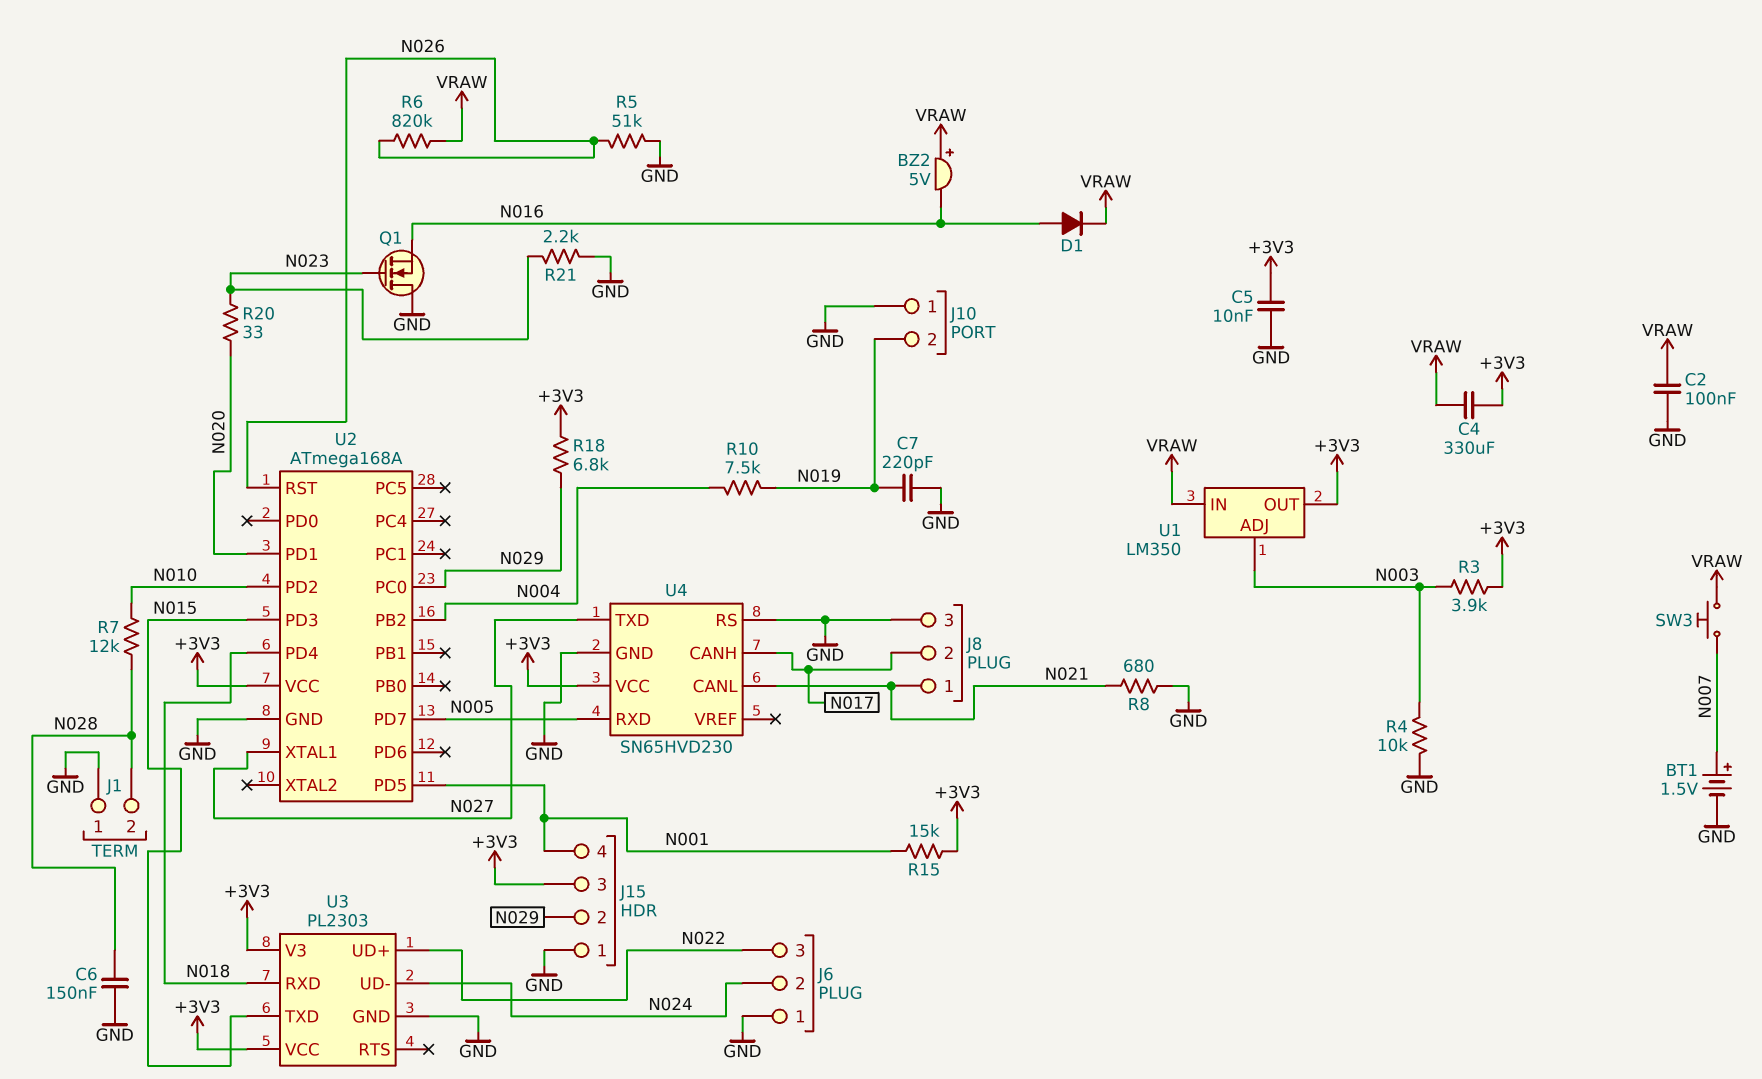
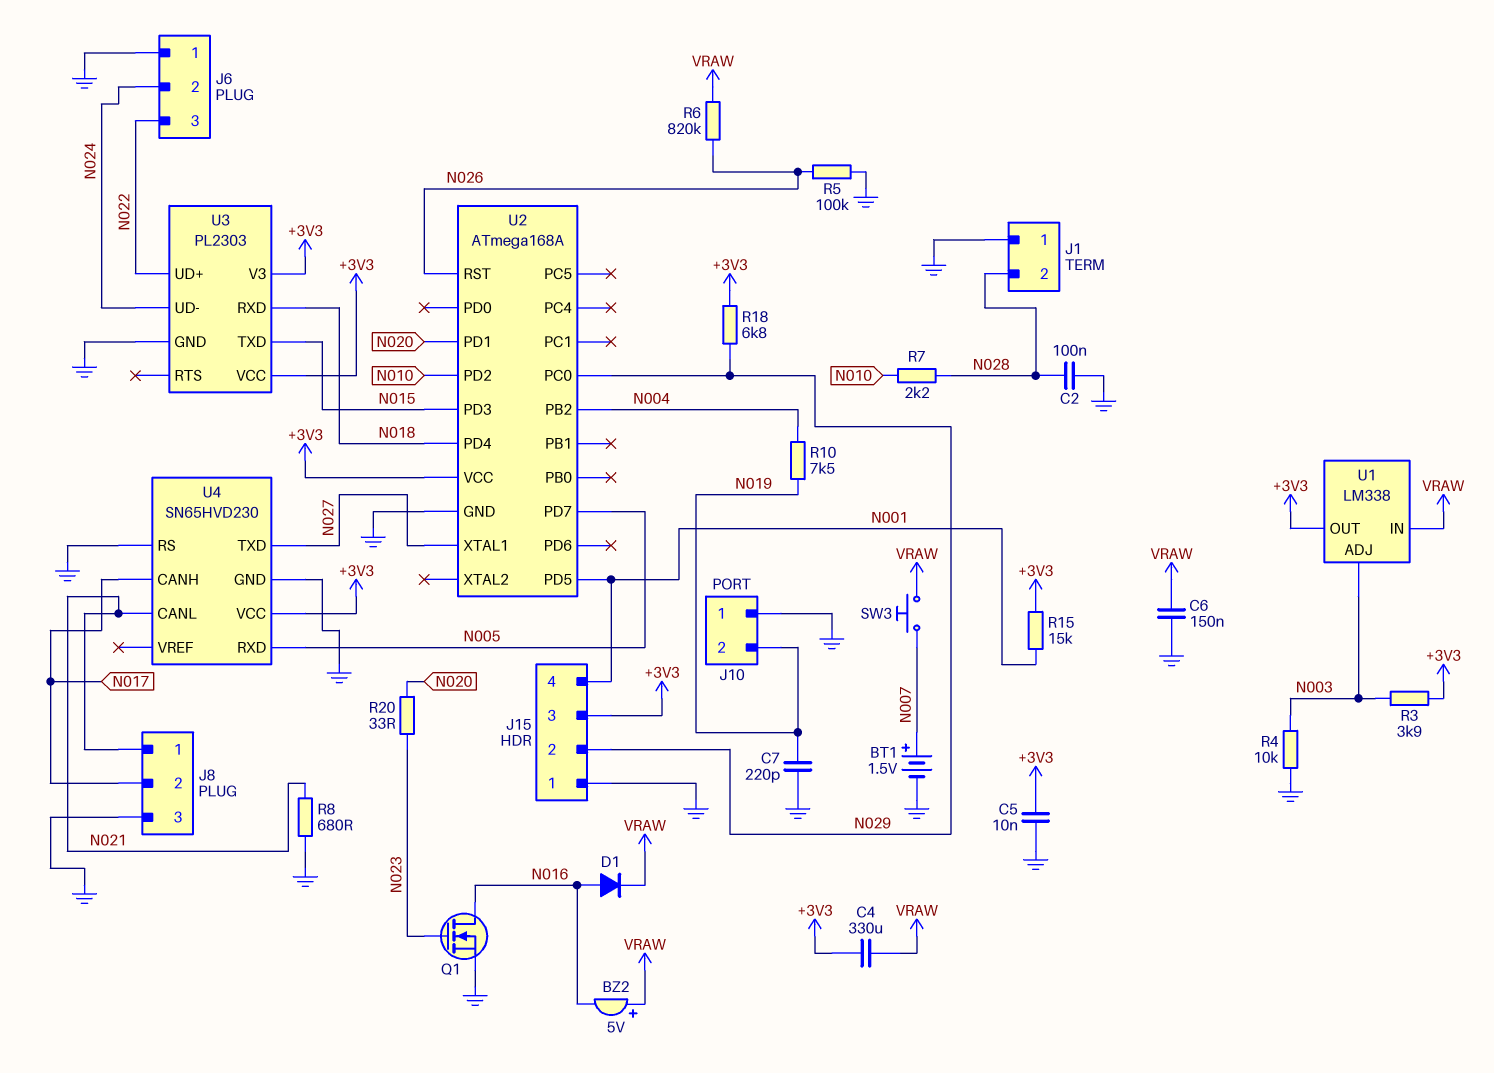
C2: 100nF (GND, VRAW) -> 100nF (GND, N028)
C6: 150nF (GND, N028) -> 150nF (GND, VRAW)
Q1: NMOS (G N023, D GND, S N016) -> NMOS (G N023, D N016, S GND)
R5: 51k (GND, N026) -> 100k (GND, N026)
R7: 12k (N010, N028) -> 2.2k (N010, N028)
R21: 2.2k (GND, N023) -> none
U1: LM350 -> LM338

